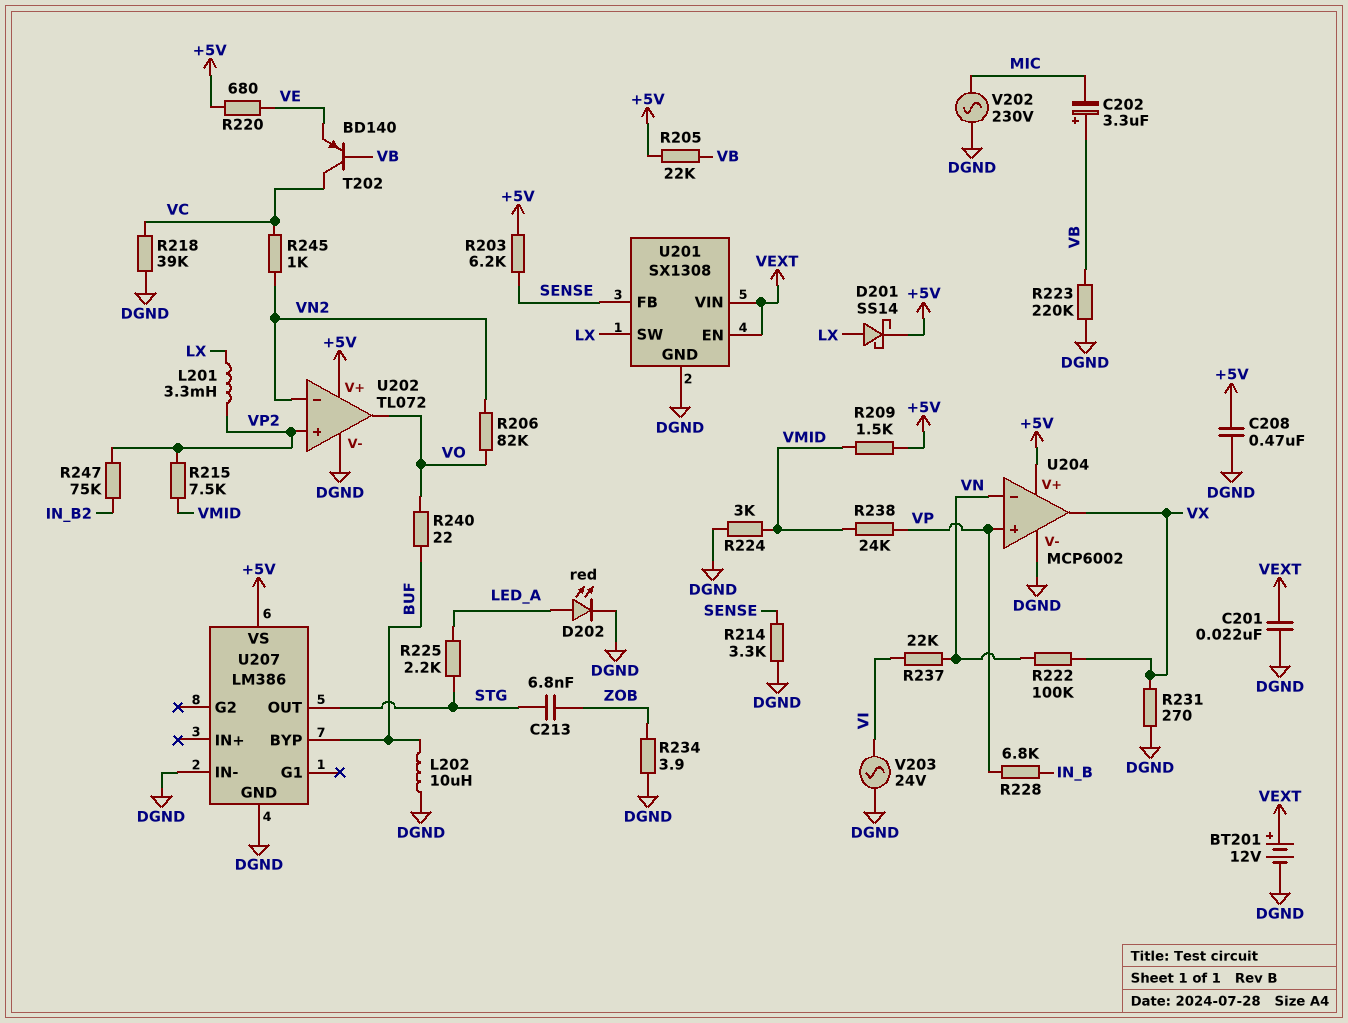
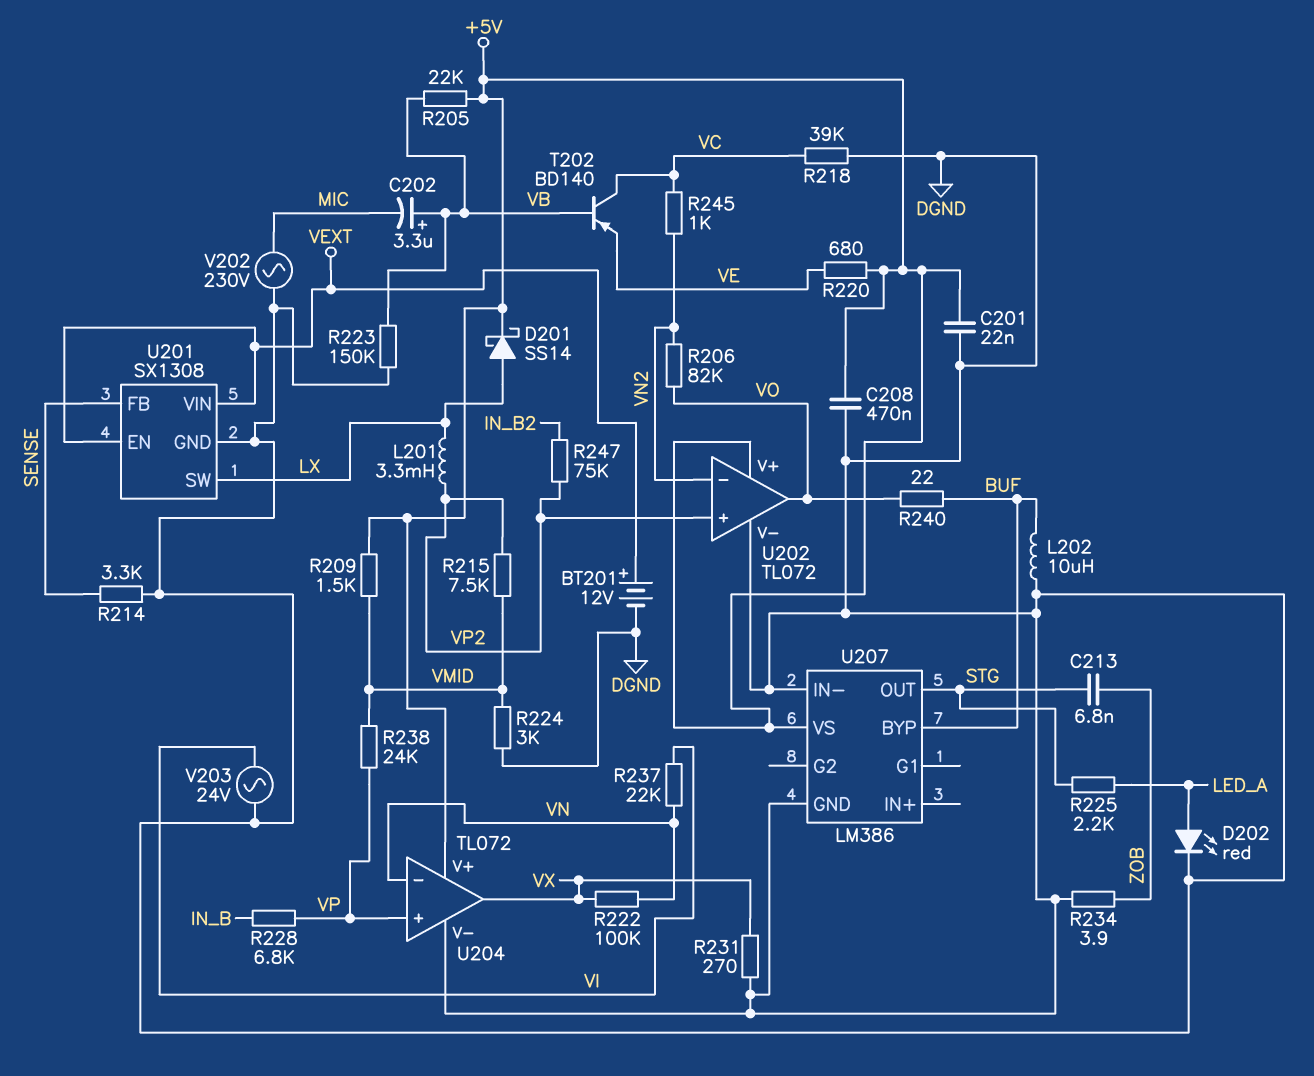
C201: 22nF (DGND, VEXT) -> 22nF (+5V, DGND)
R203: 6.2k (+5V, SENSE) -> none
R223: 220k (DGND, VB) -> 150k (DGND, VB)
U204: MCP6002 -> TL072

